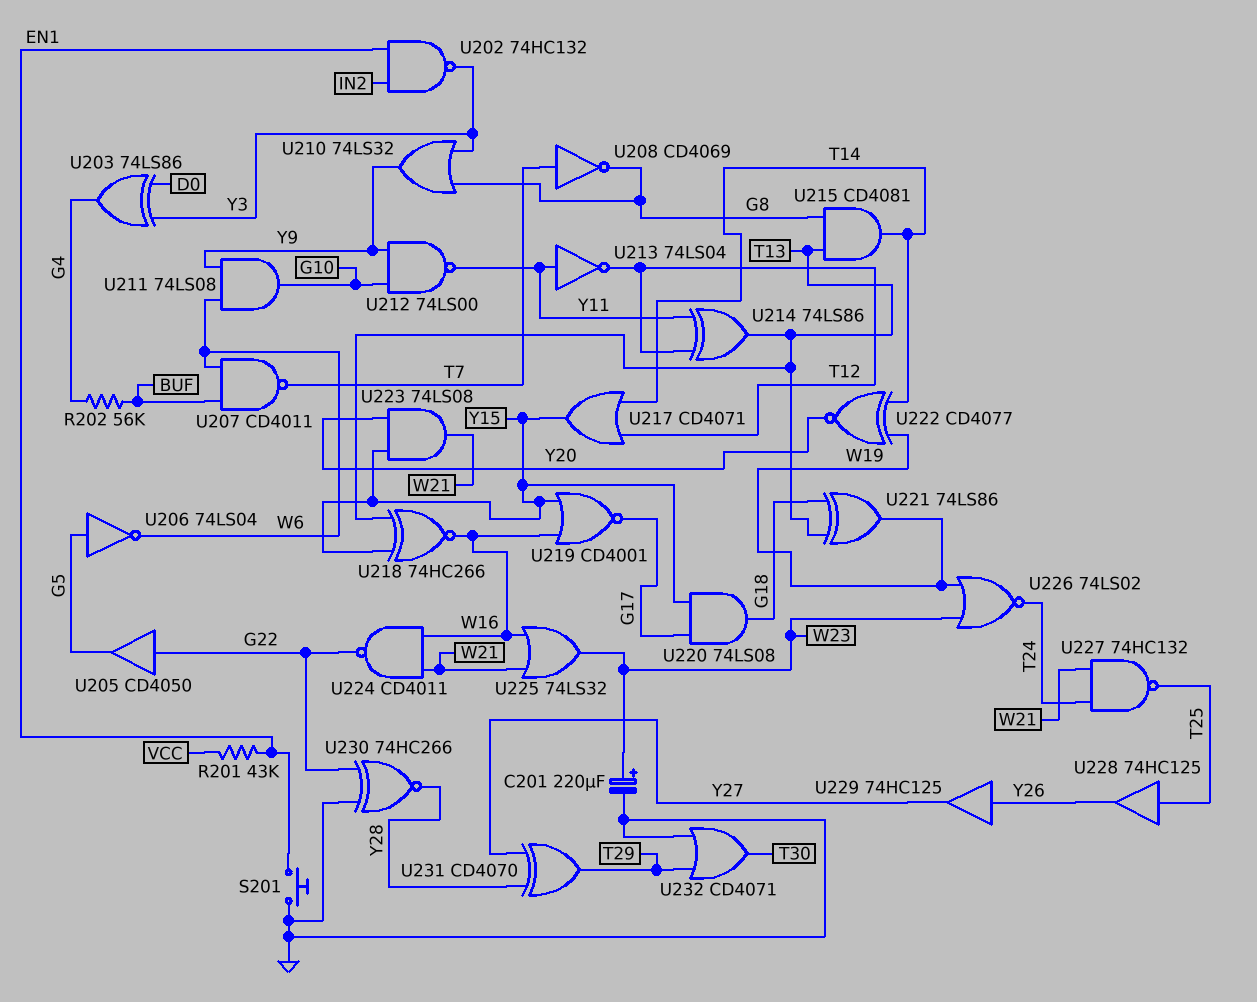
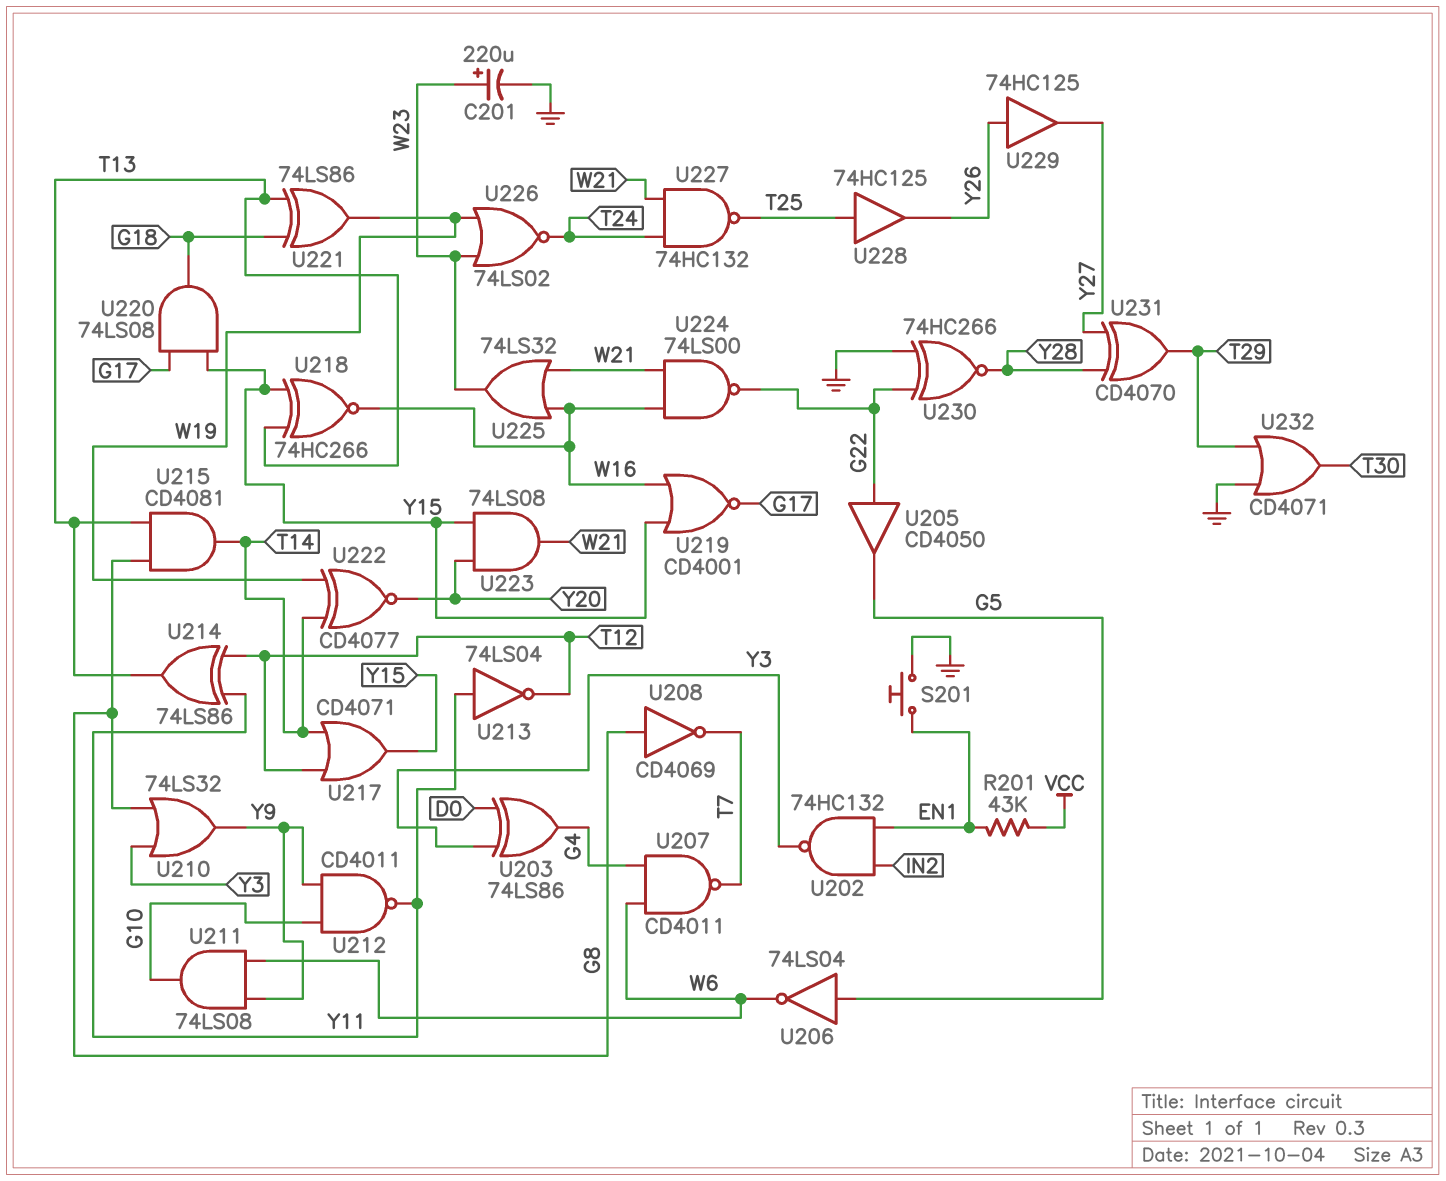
R202: 56k (BUF, G4) -> none
U207: NAND CD4011 (in BUF, in W6, out T7) -> NAND CD4011 (in G4, in W6, out T7)
U208: NOT CD4069 (in T7, out G8) -> NOT CD4069 (in G8, out T7)
U212: NAND 74LS00 (in G10, in Y9, out Y11) -> NAND CD4011 (in G10, in Y9, out Y11)
U224: NAND CD4011 (in W16, in W21, out G22) -> NAND 74LS00 (in W16, in W21, out G22)

